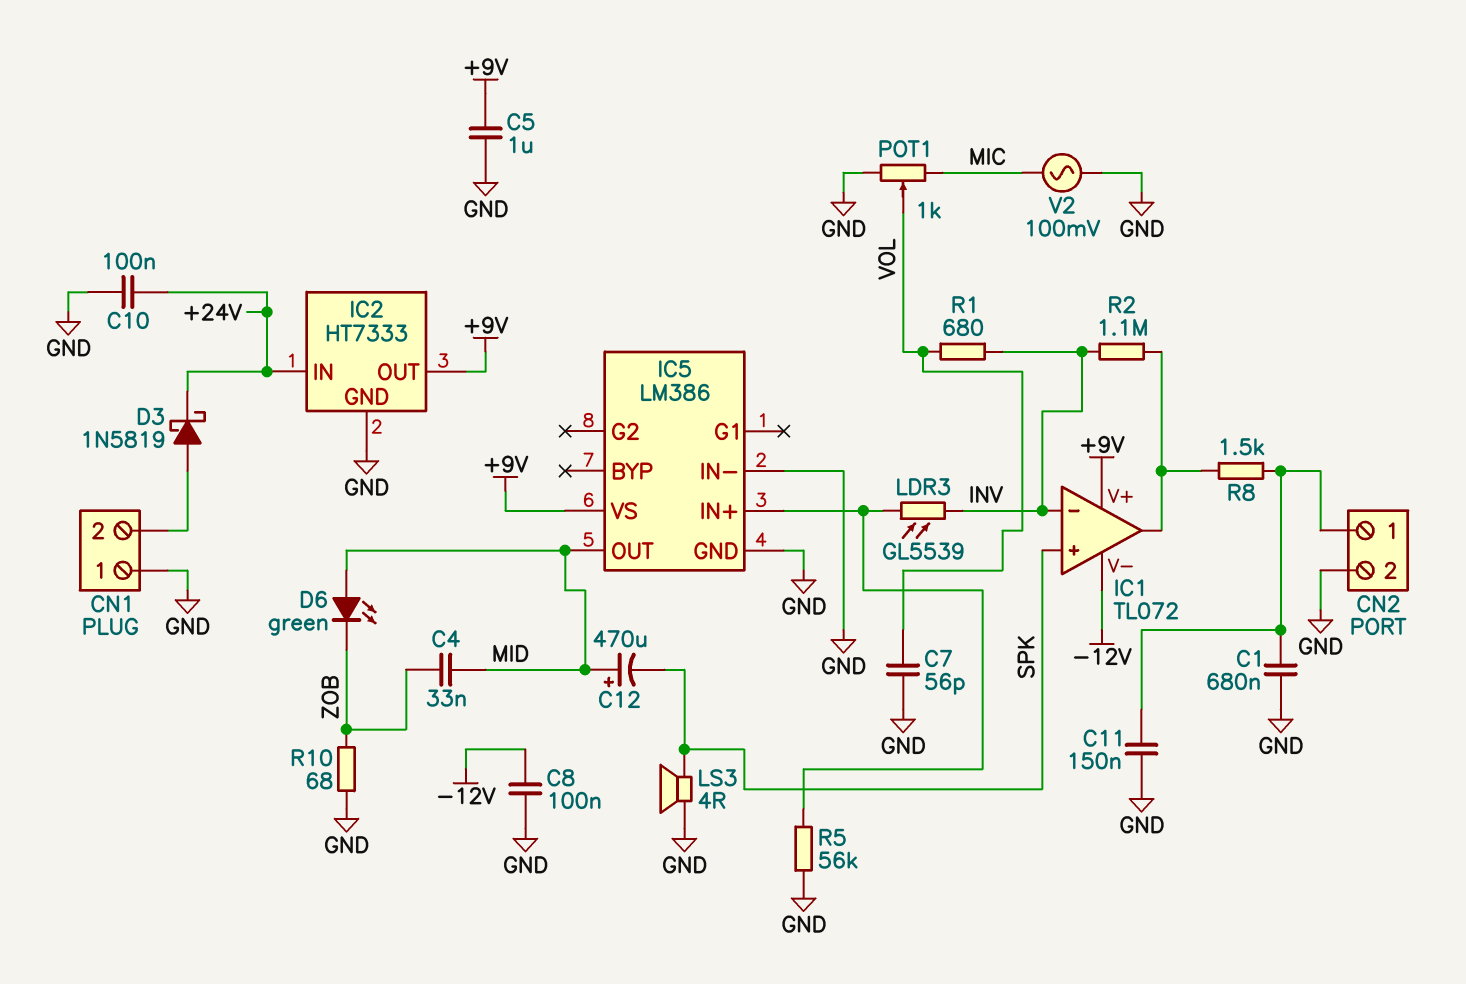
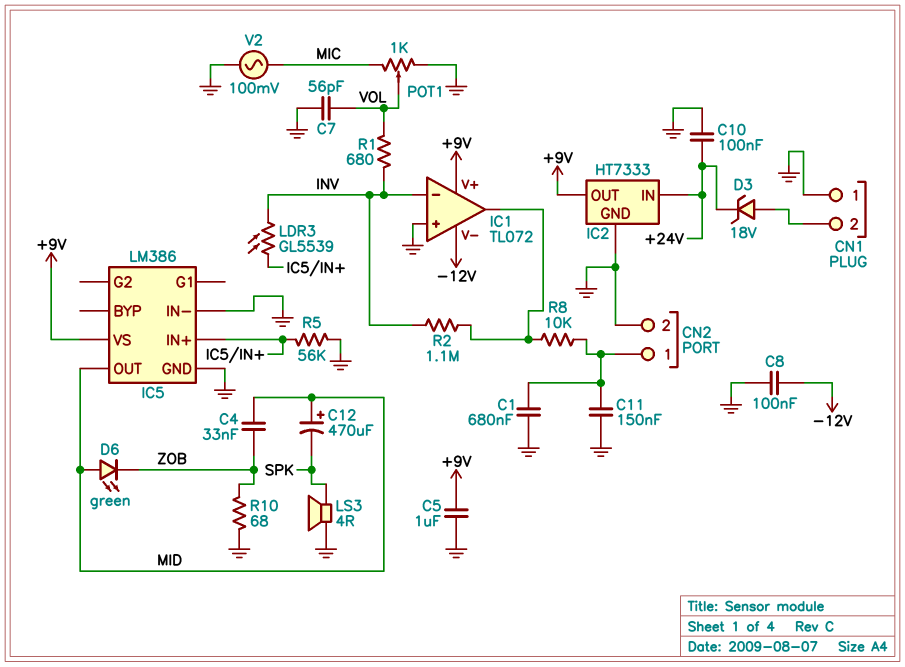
D3: schottky 1N5819 (A CN1/2, K +24V) -> zener 18V (A CN1/2, K +24V)
IC1 pin in+: SPK -> GND
R8: 1.5k (CN2/1, IC1/out) -> 10k (CN2/1, IC1/out)

